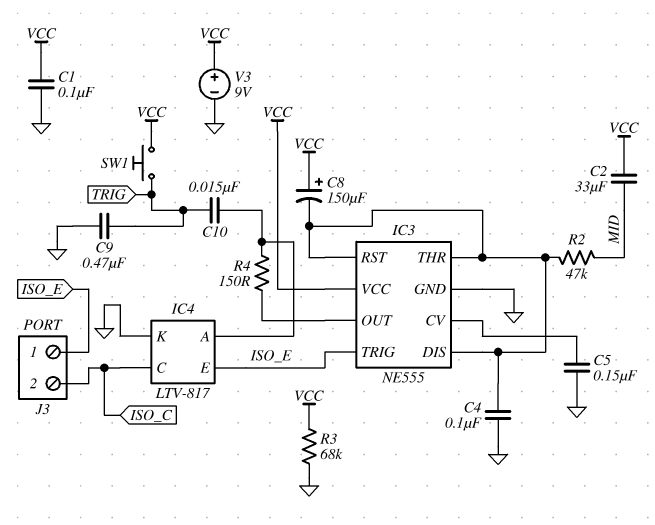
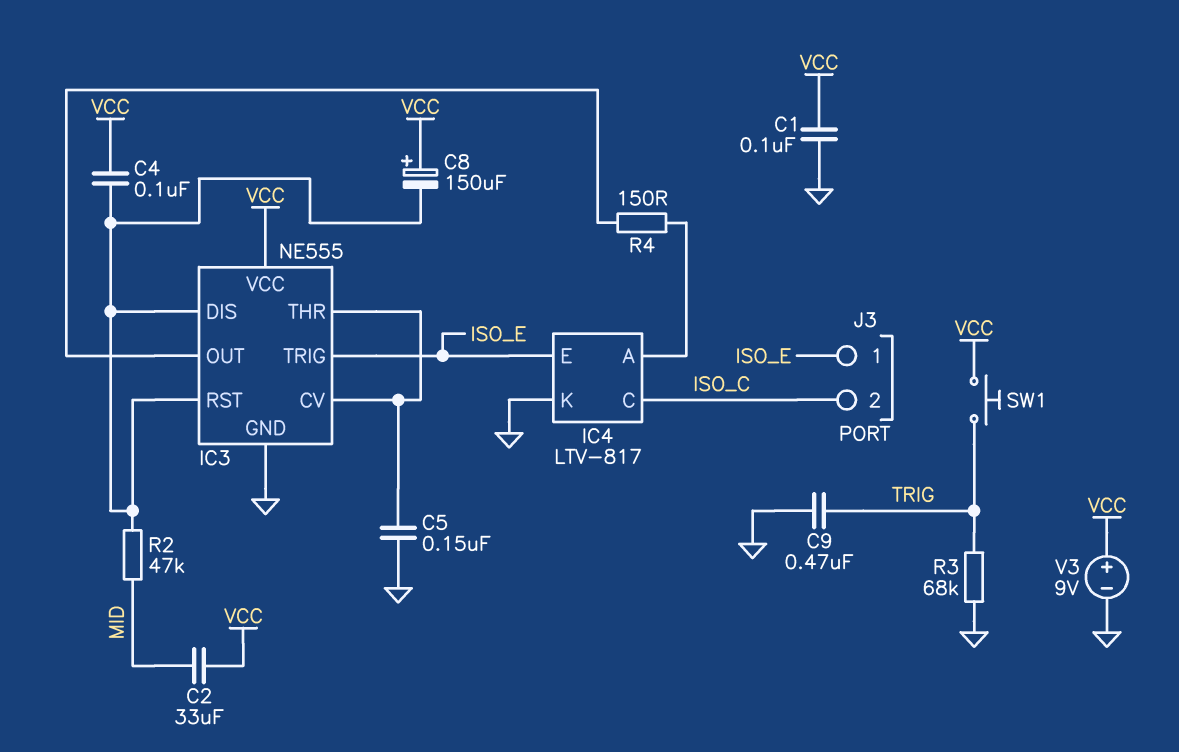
C4: 100nF (GND, IC3/DIS) -> 100nF (IC3/DIS, VCC)
C10: 15nF (IC4/A, TRIG) -> none
IC3 pin THR: IC3/DIS -> IC3/CV
R3: 68k (GND, VCC) -> 68k (GND, TRIG)

